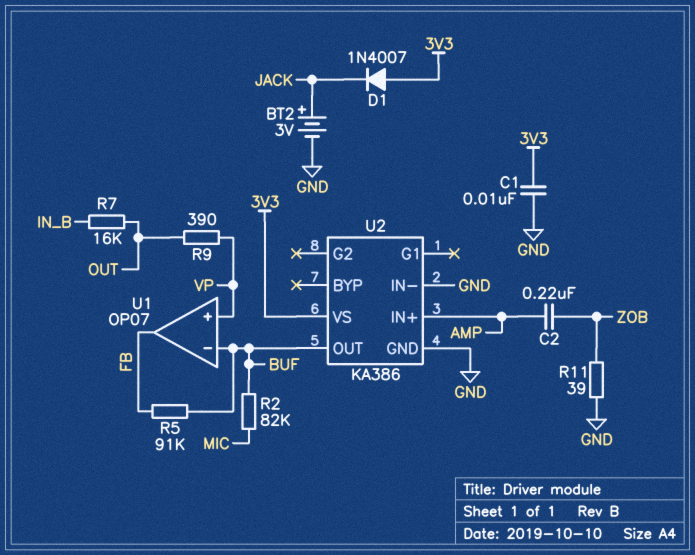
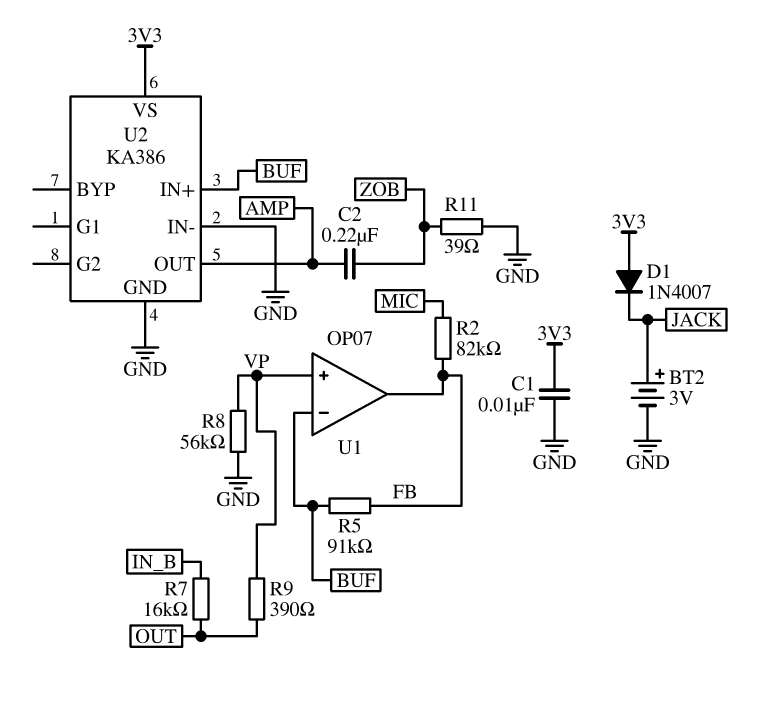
R2: 82k (BUF, MIC) -> 82k (FB, MIC)
R8: none -> 56k (GND, VP)
U2 pin IN+: AMP -> BUF
U2 pin OUT: BUF -> AMP

